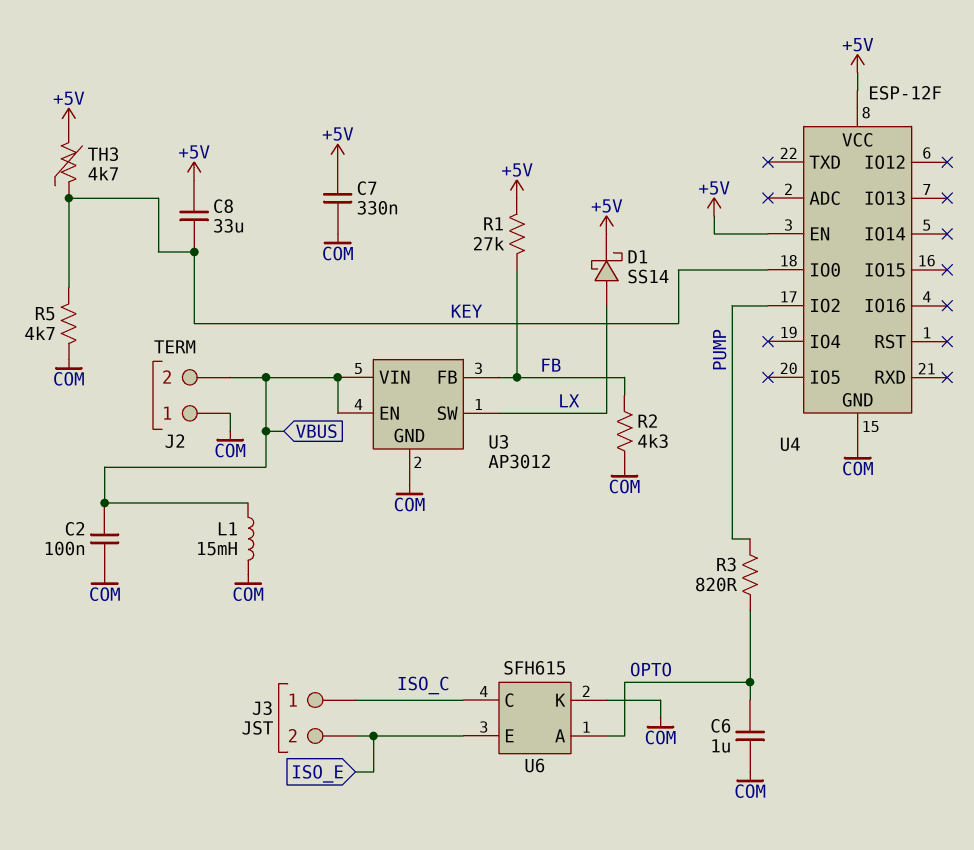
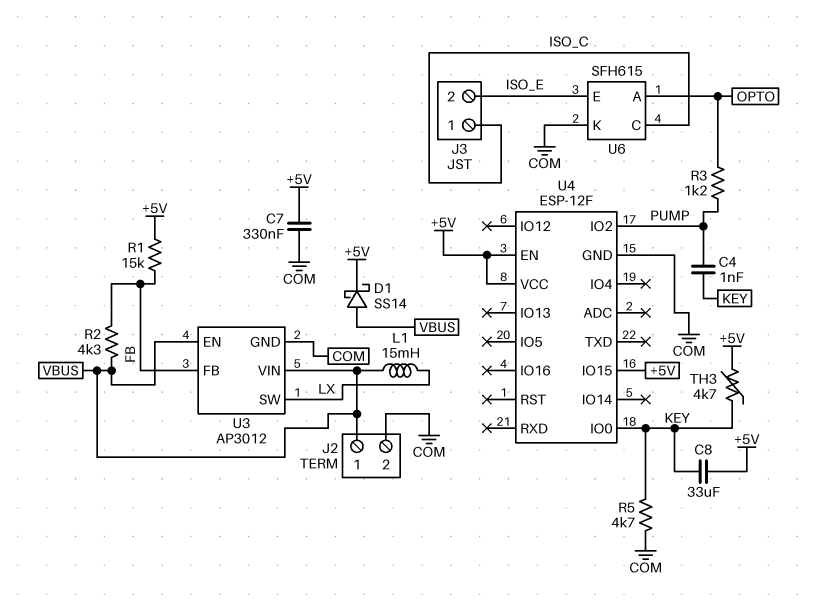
C2: 100nF (COM, VBUS) -> none
C4: none -> 1nF (KEY, PUMP)
C6: 1uF (COM, OPTO) -> none
D1: schottky SS14 (A LX, K +5V) -> schottky SS14 (A VBUS, K +5V)
J2 pin 1: COM -> VBUS
J2 pin 2: VBUS -> COM
L1: 15mH (COM, VBUS) -> 15mH (LX, VBUS)
R1: 27k (+5V, FB) -> 15k (+5V, FB)
R2: 4.3k (COM, FB) -> 4.3k (FB, VBUS)
R3: 820 (OPTO, PUMP) -> 1.2k (OPTO, PUMP)
U4 pin IO15: none -> +5V

